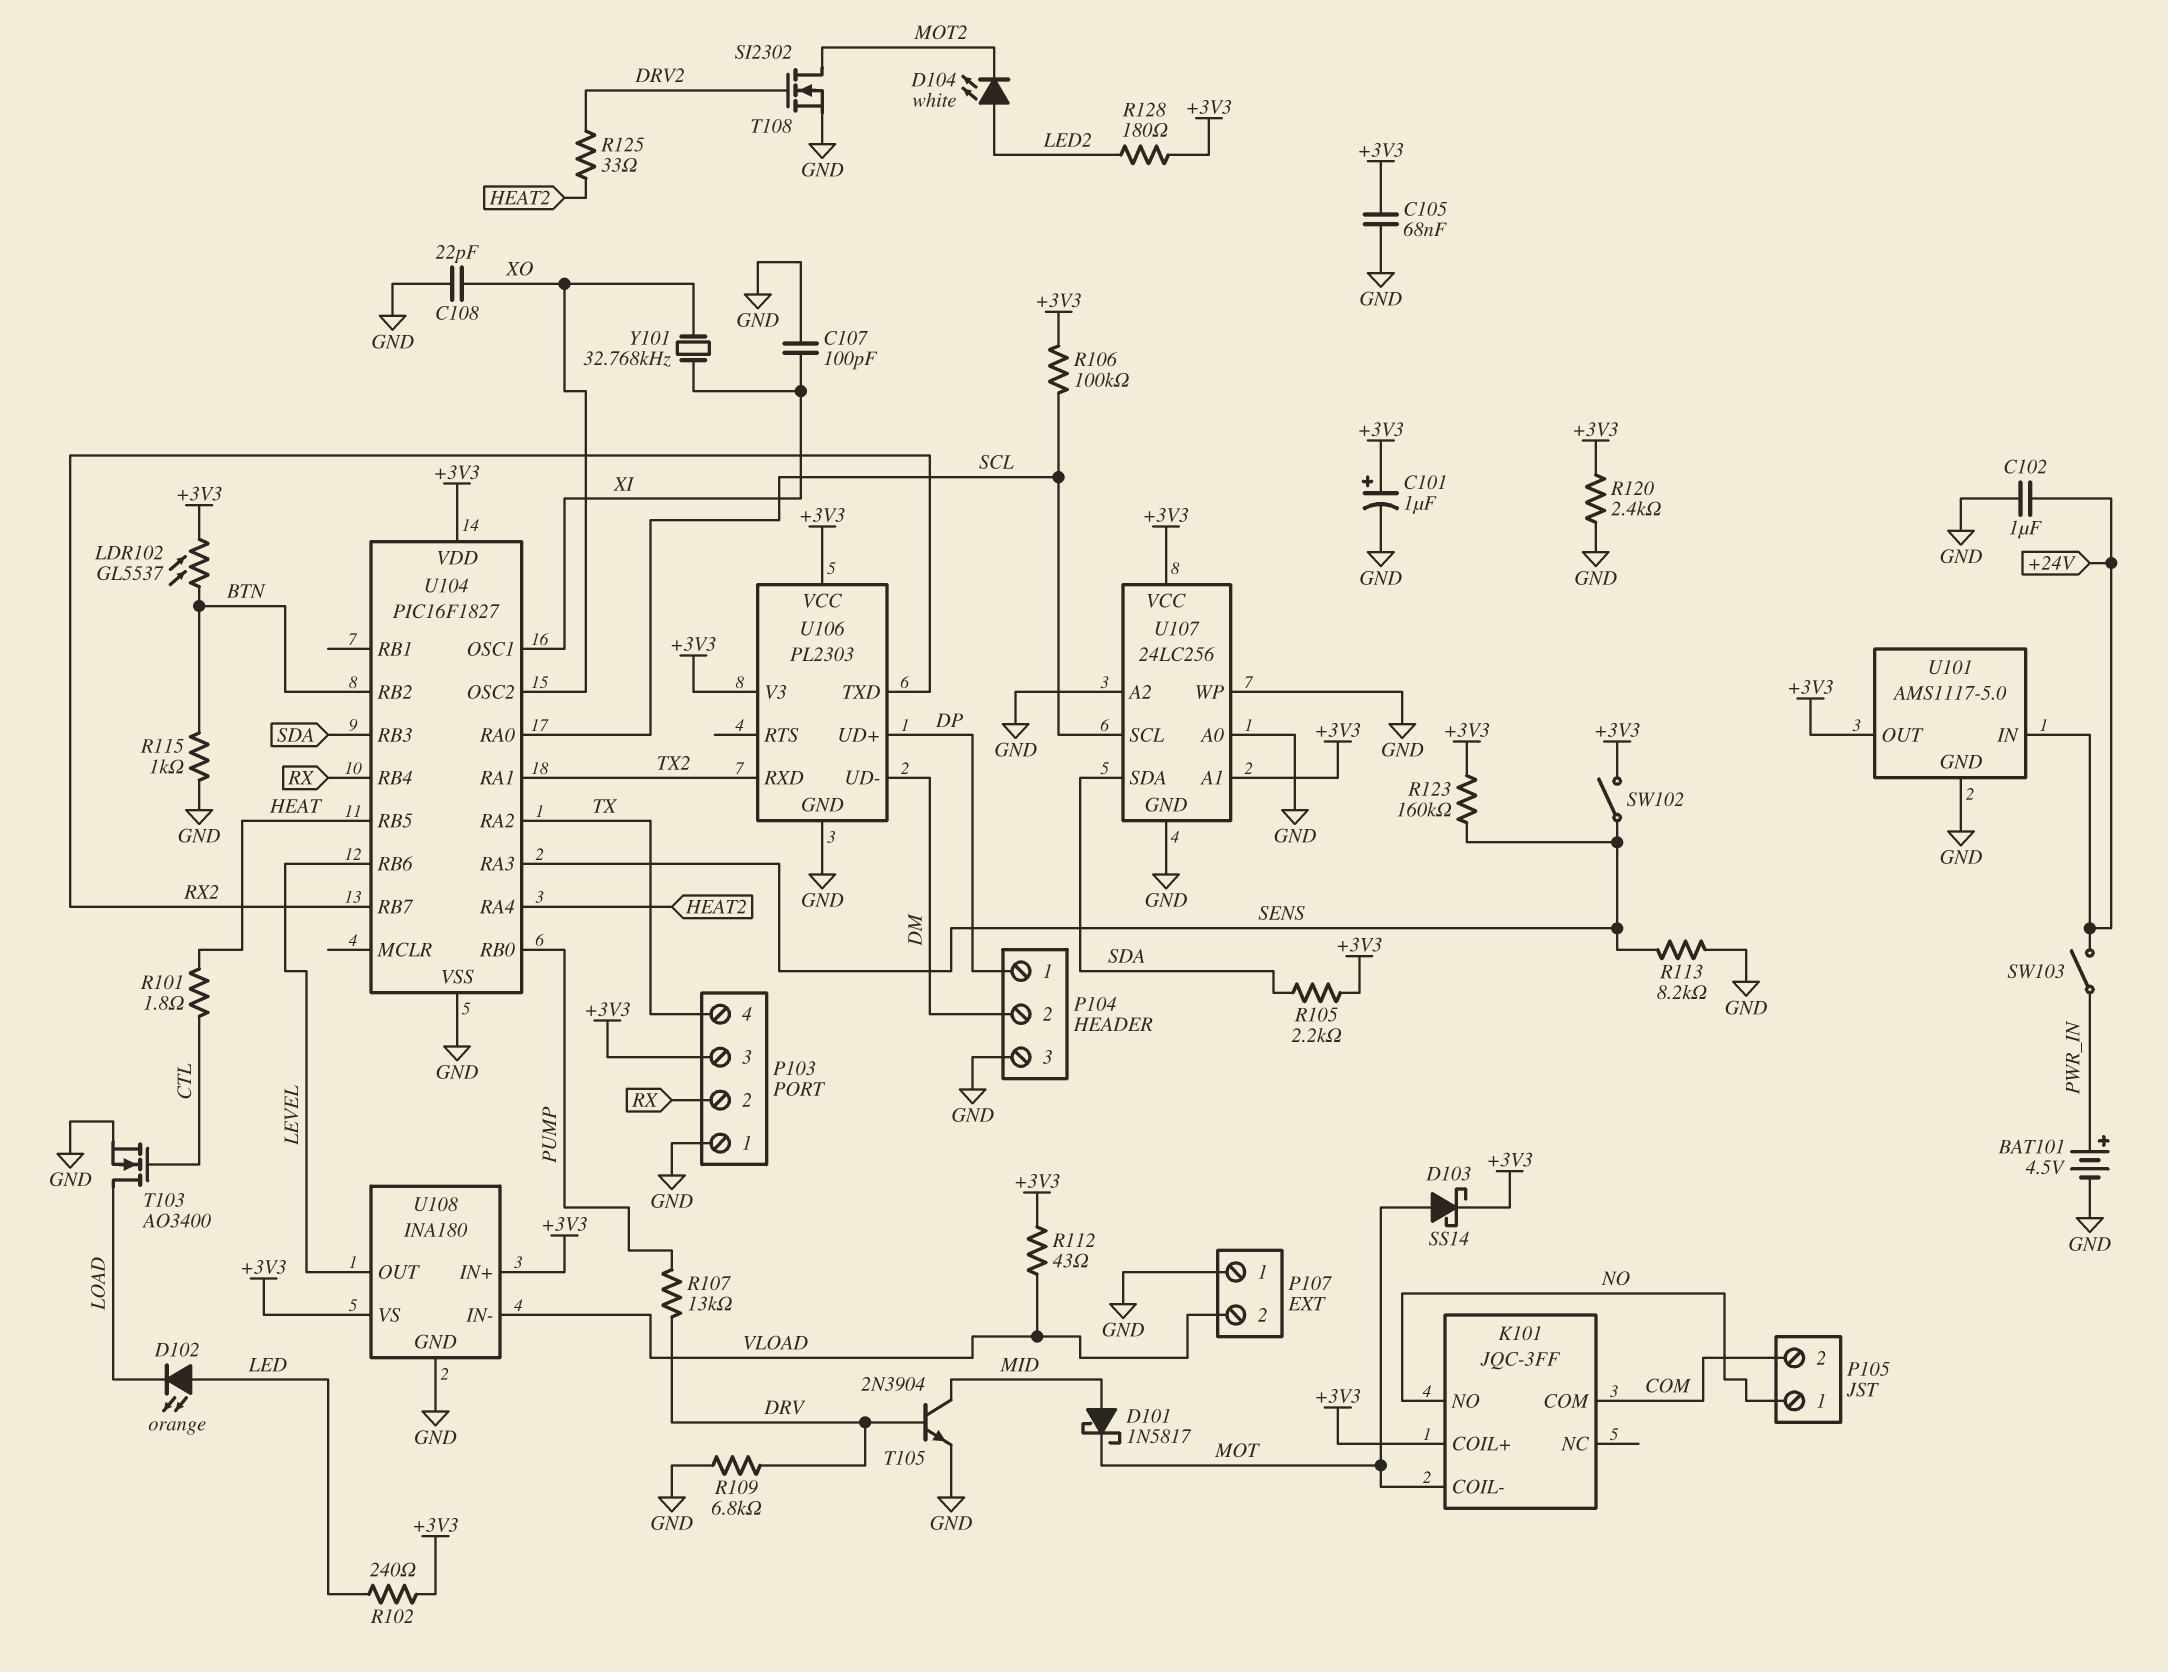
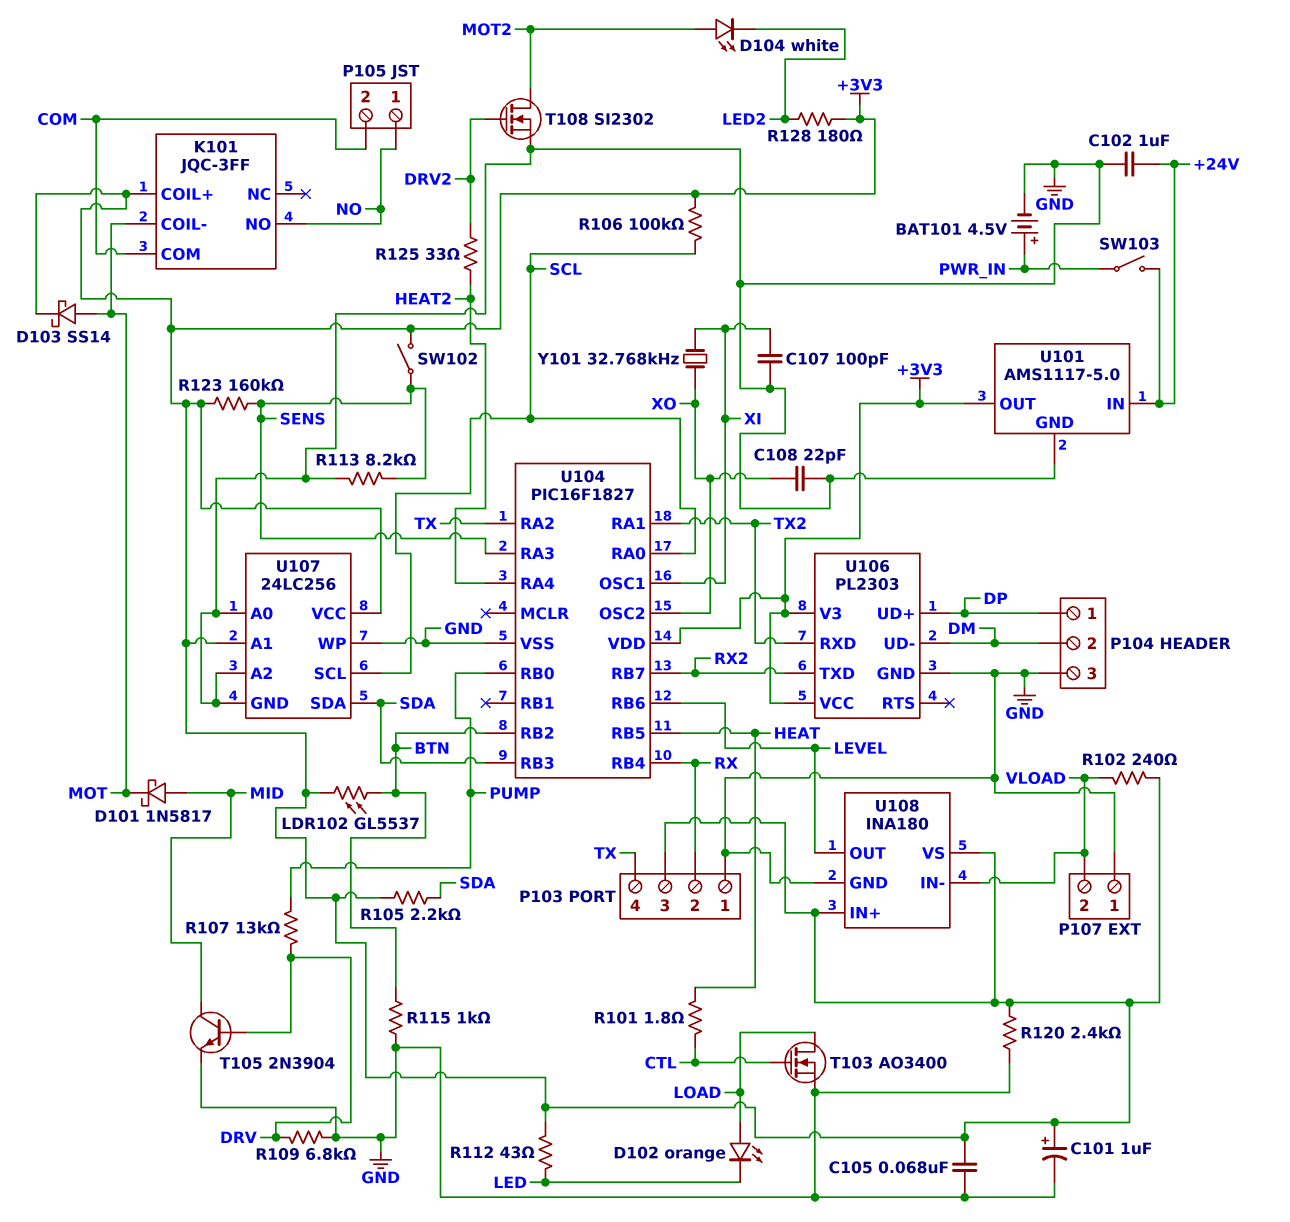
D102: LED orange (A LED, K LOAD) -> LED orange (A LOAD, K LED)
D104: LED white (A LED2, K MOT2) -> LED white (A MOT2, K LED2)
R102: 240 (+3V3, LED) -> 240 (+3V3, VLOAD)
R112: 43 (+3V3, VLOAD) -> 43 (+3V3, LED)

